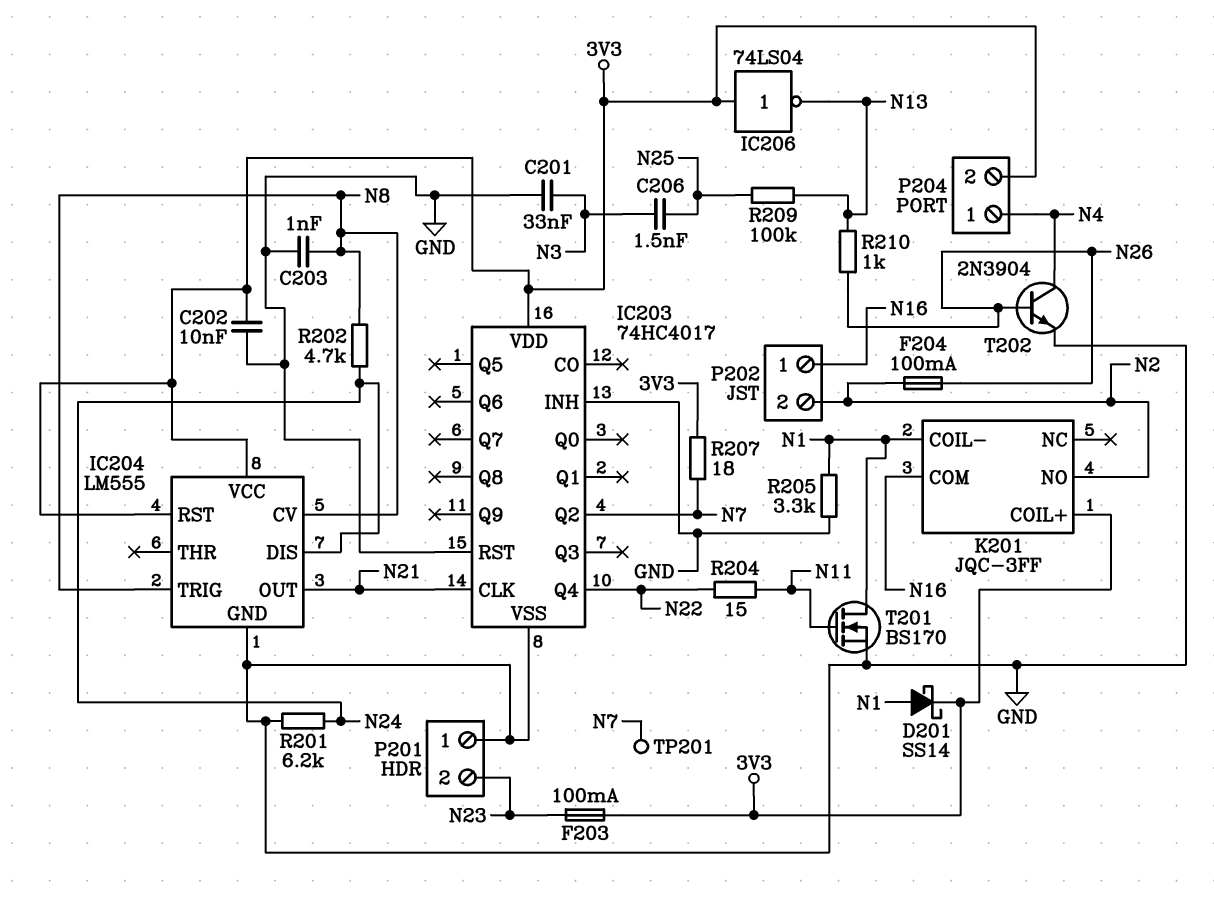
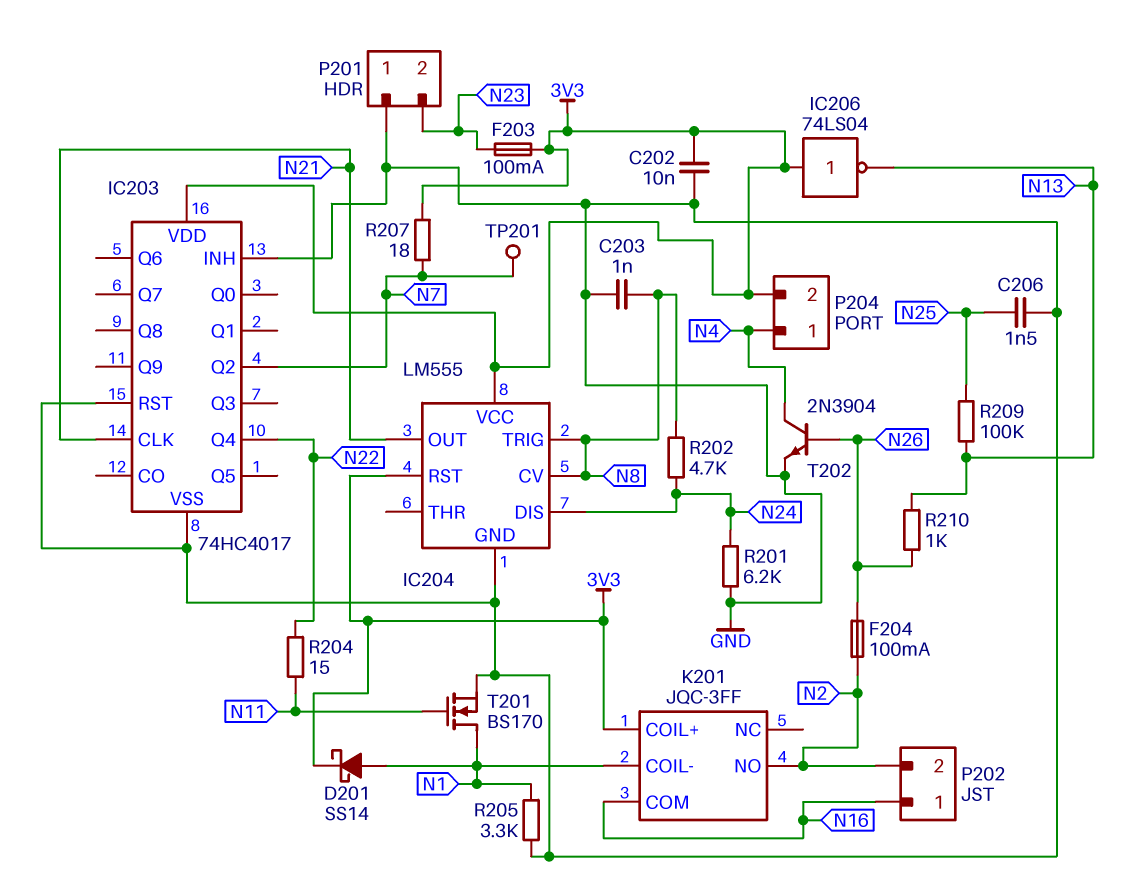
C201: 33nF (GND, N3) -> none
C206: 1.5nF (N3, N25) -> 1.5nF (GND, N25)

